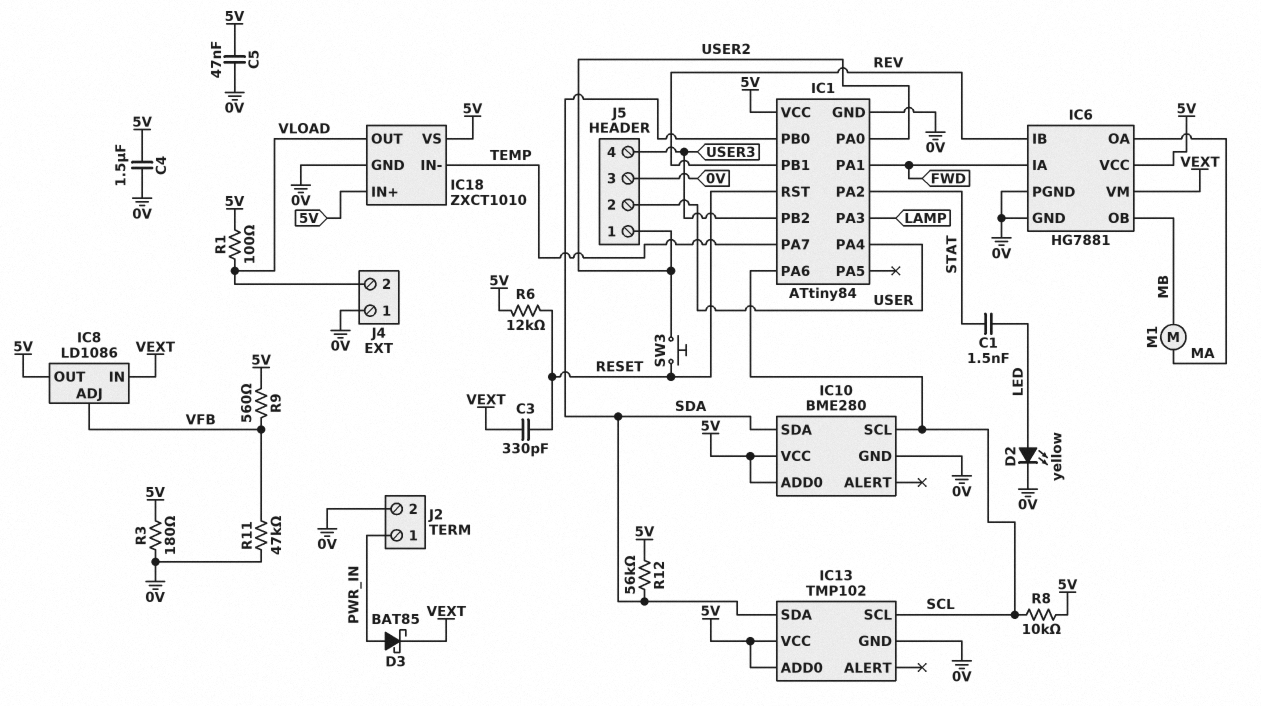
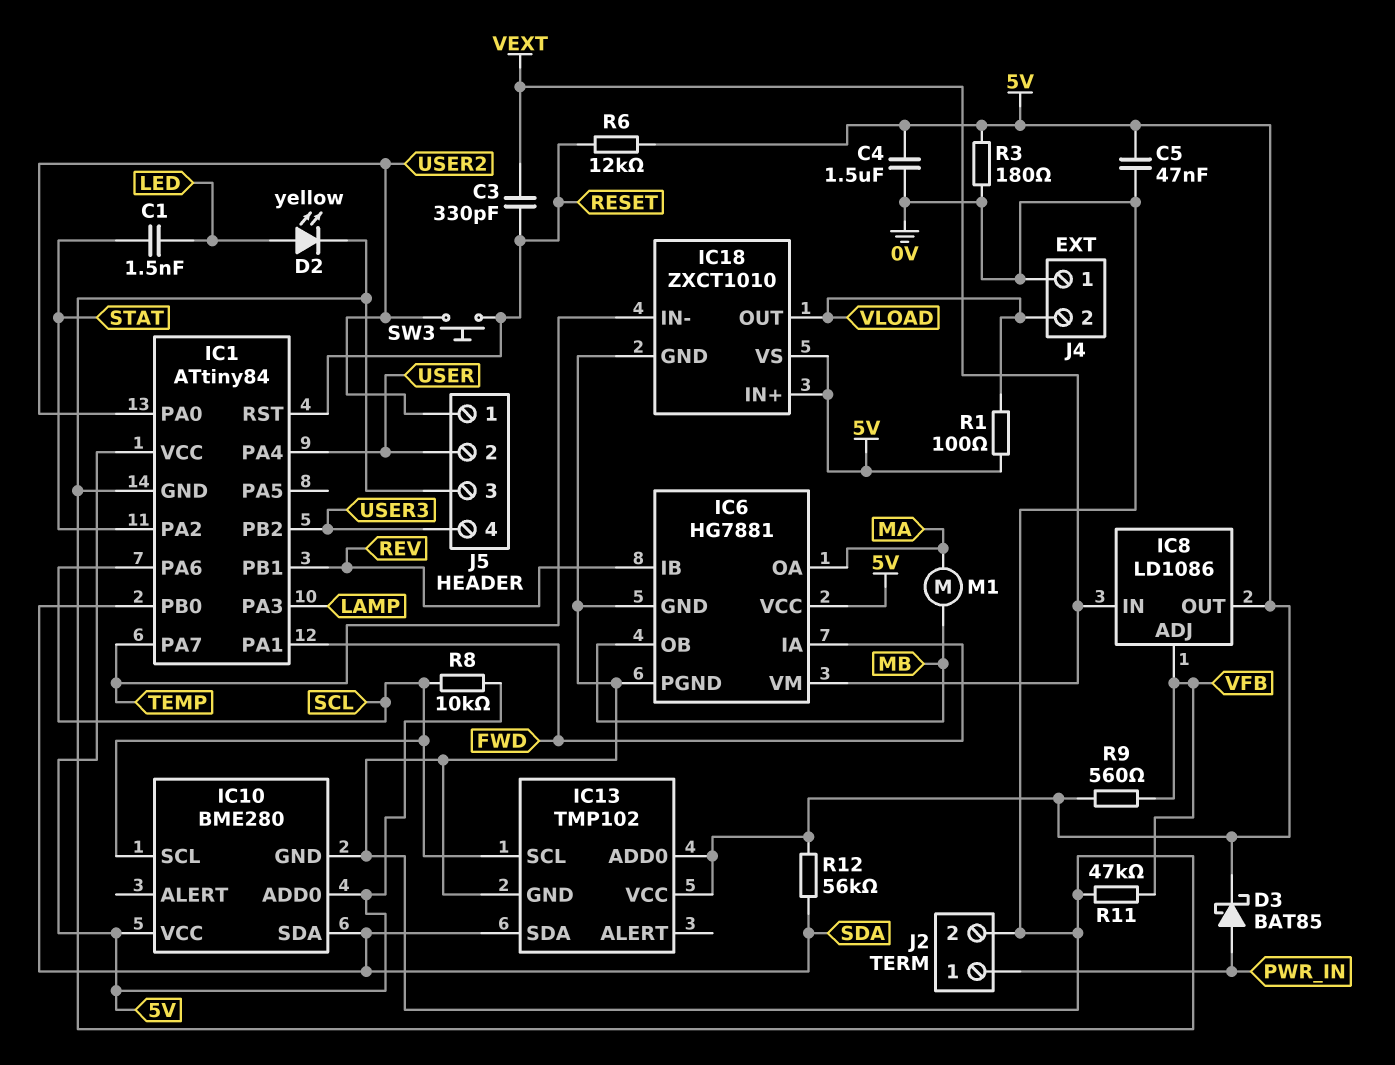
D3: schottky BAT85 (A PWR_IN, K VEXT) -> schottky BAT85 (A PWR_IN, K 5V)

